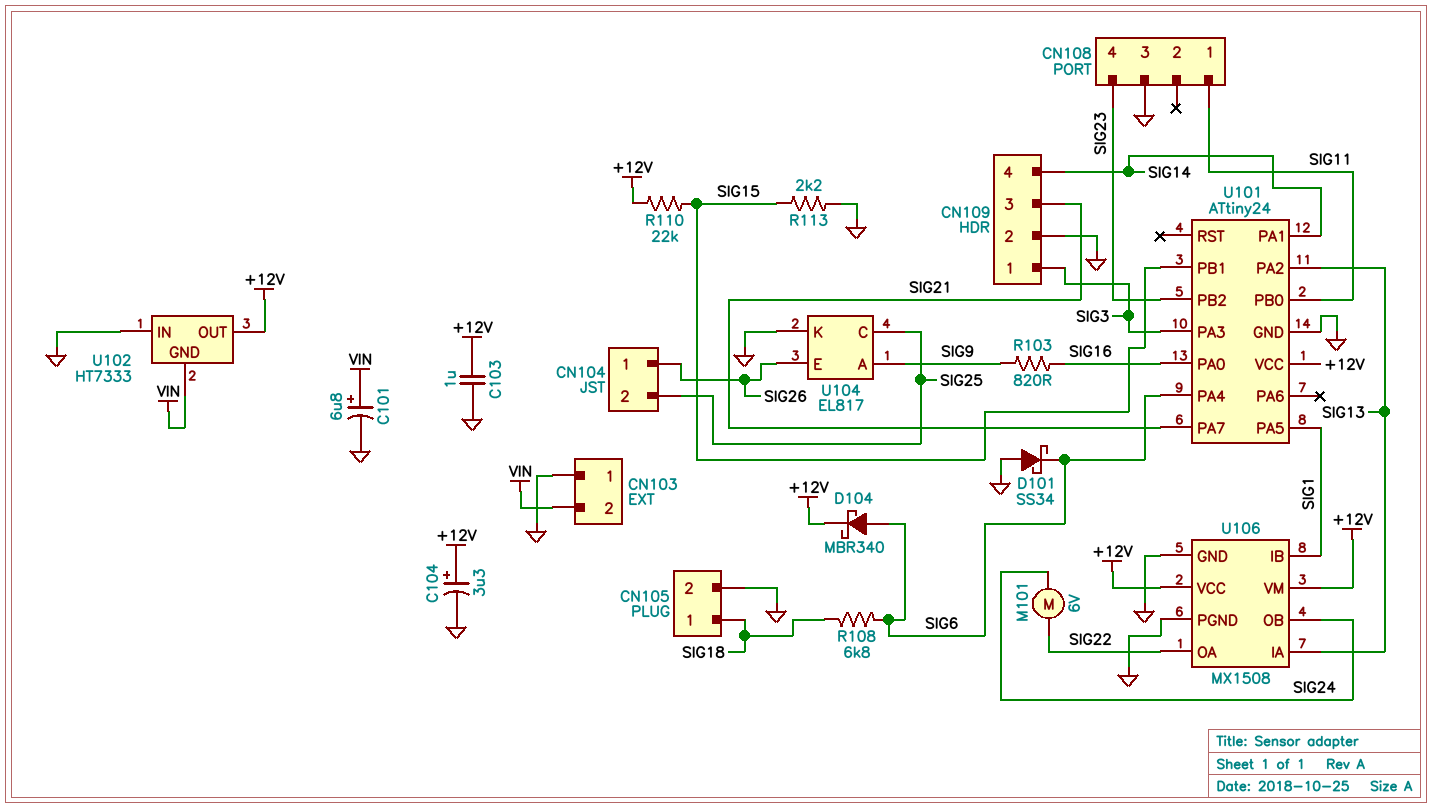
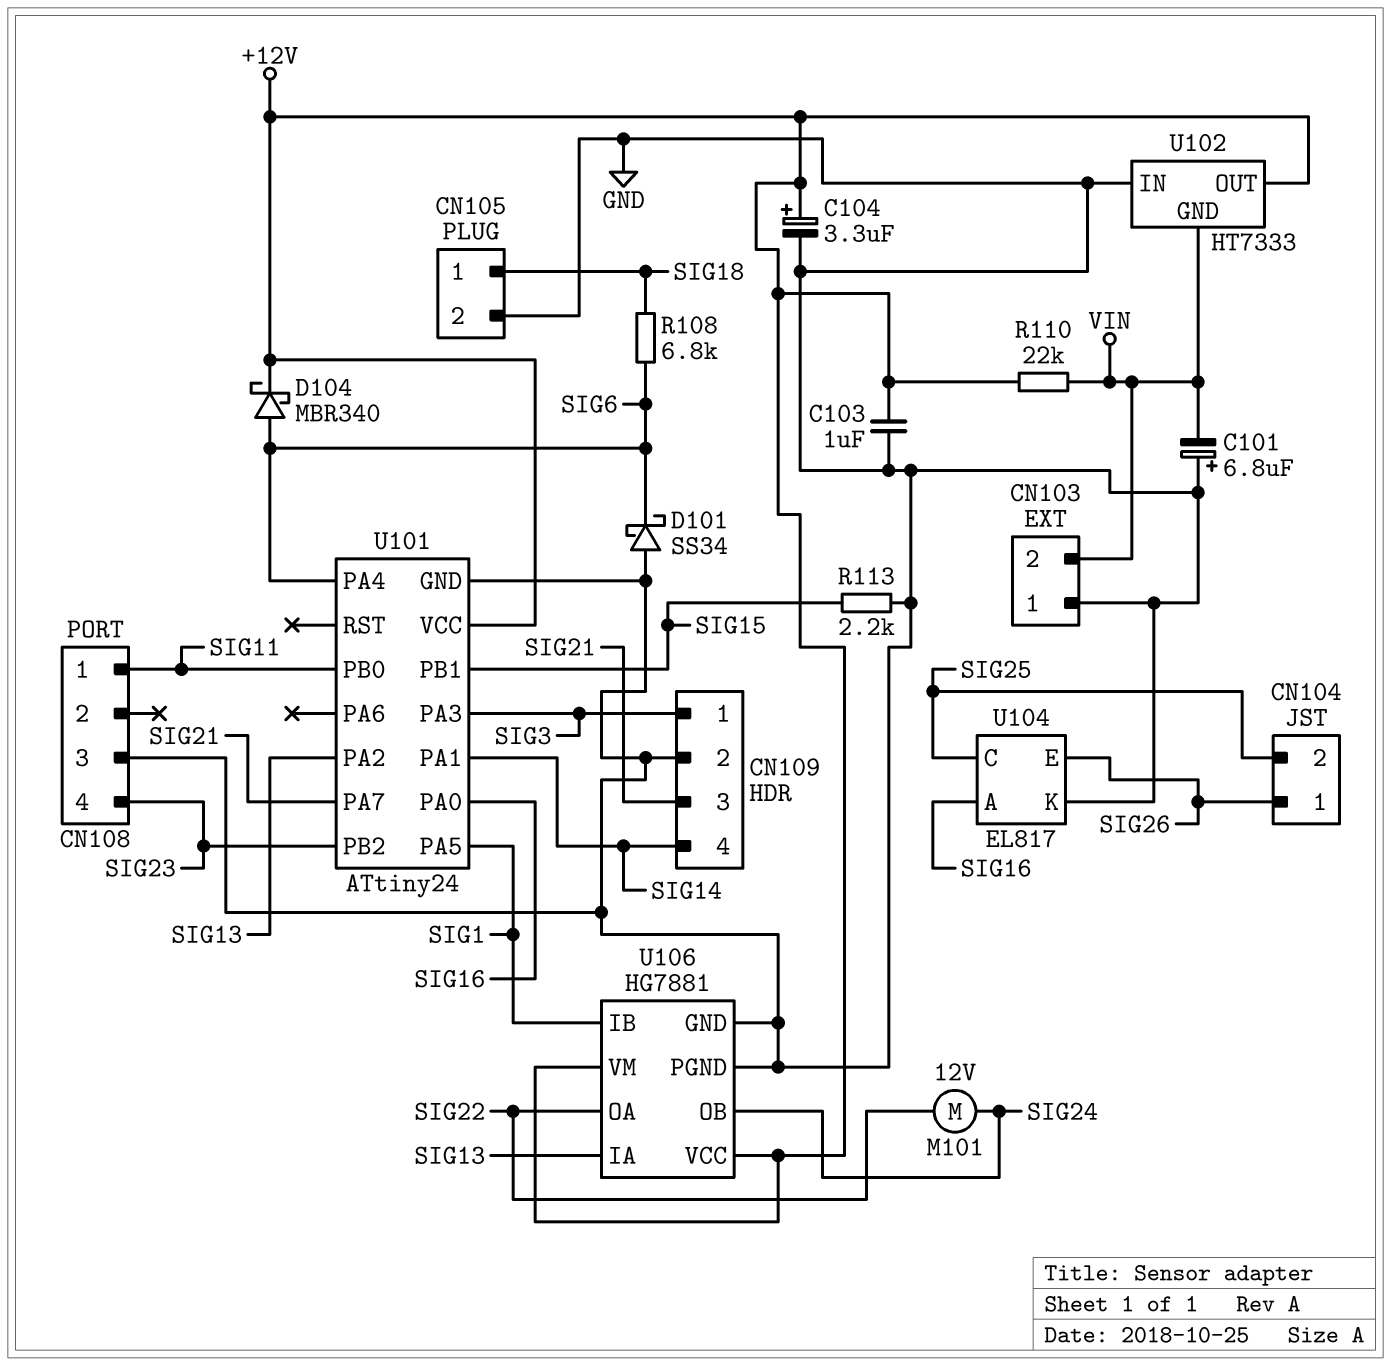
C101: 6.8uF (plus VIN, minus GND) -> 6.8uF (plus GND, minus VIN)
M101: motor 6V (SIG22, SIG24) -> motor 12V (SIG22, SIG24)
R103: 820 (SIG9, SIG16) -> none
R110: 22k (+12V, SIG15) -> 22k (+12V, VIN)
U104 pin A: SIG9 -> SIG16
U106: MX1508 -> HG7881

